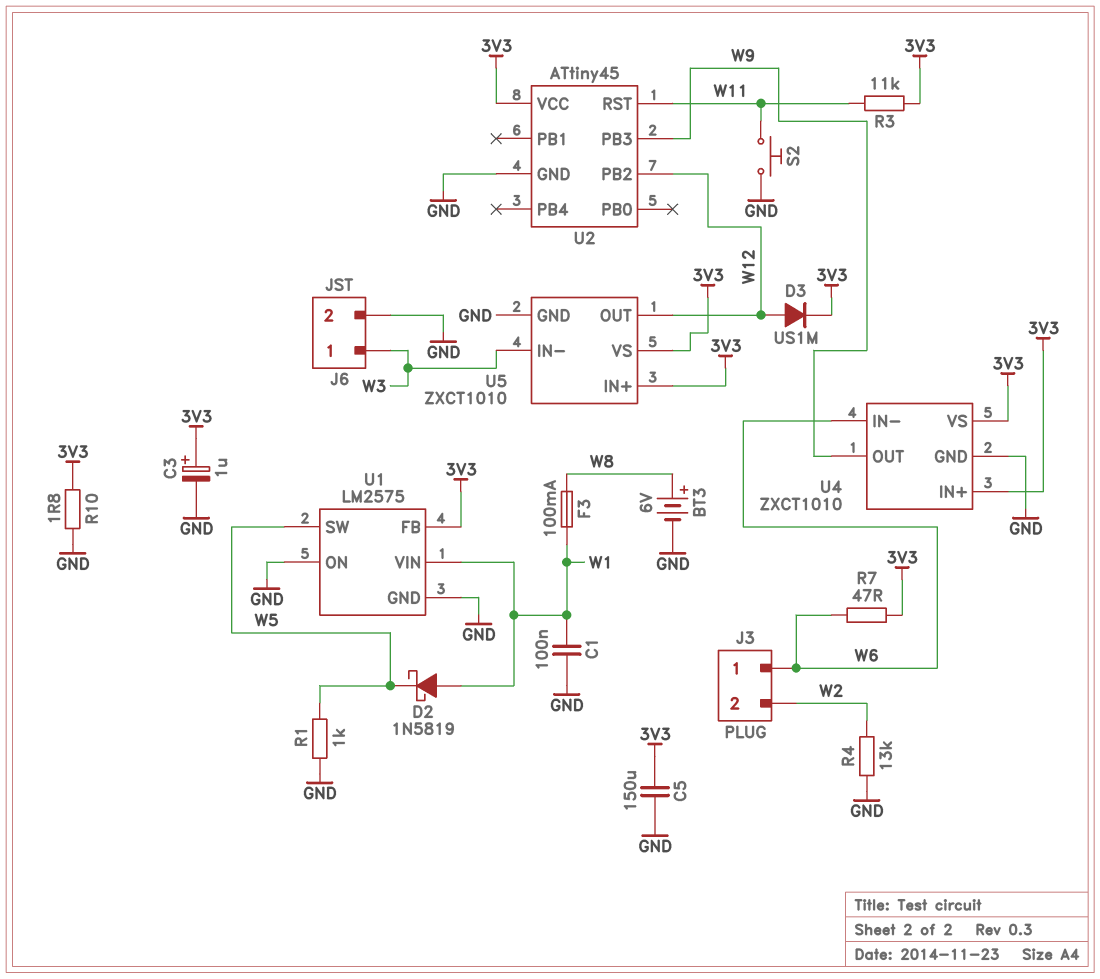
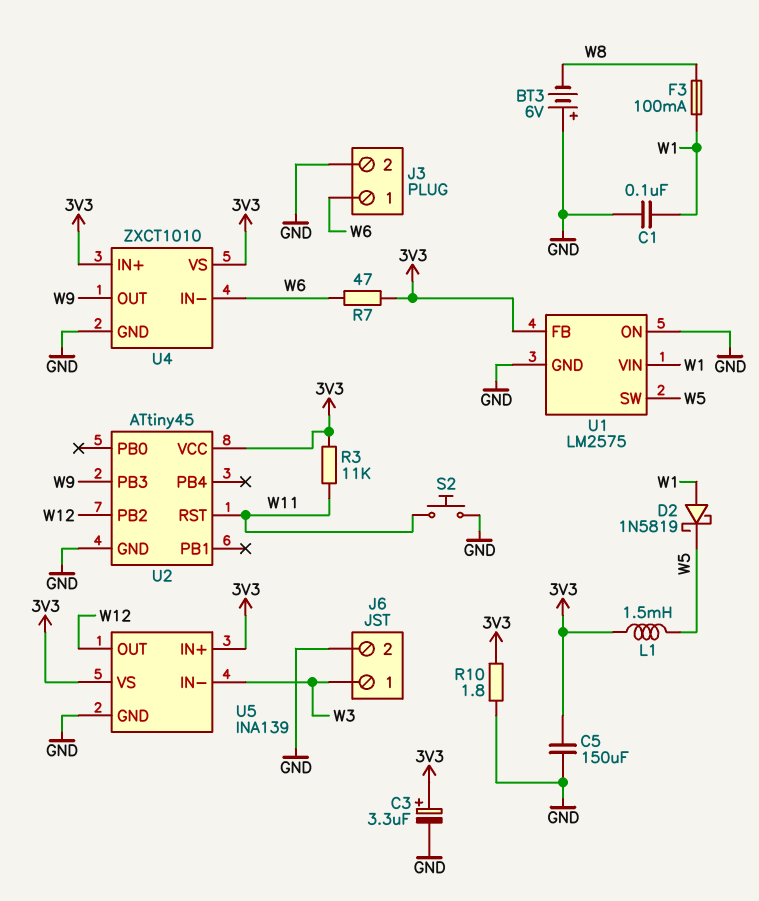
BT3: 6V (plus W8, minus GND) -> 6V (plus GND, minus W8)
C3: 1uF (plus 3V3, minus GND) -> 3.3uF (plus 3V3, minus GND)
D3: diode US1M (A W12, K 3V3) -> none
J3 pin 2: W2 -> GND
L1: none -> 1.5mH (3V3, W5)
R1: 1k (GND, W5) -> none
R4: 13k (GND, W2) -> none
U5: ZXCT1010 -> INA139

